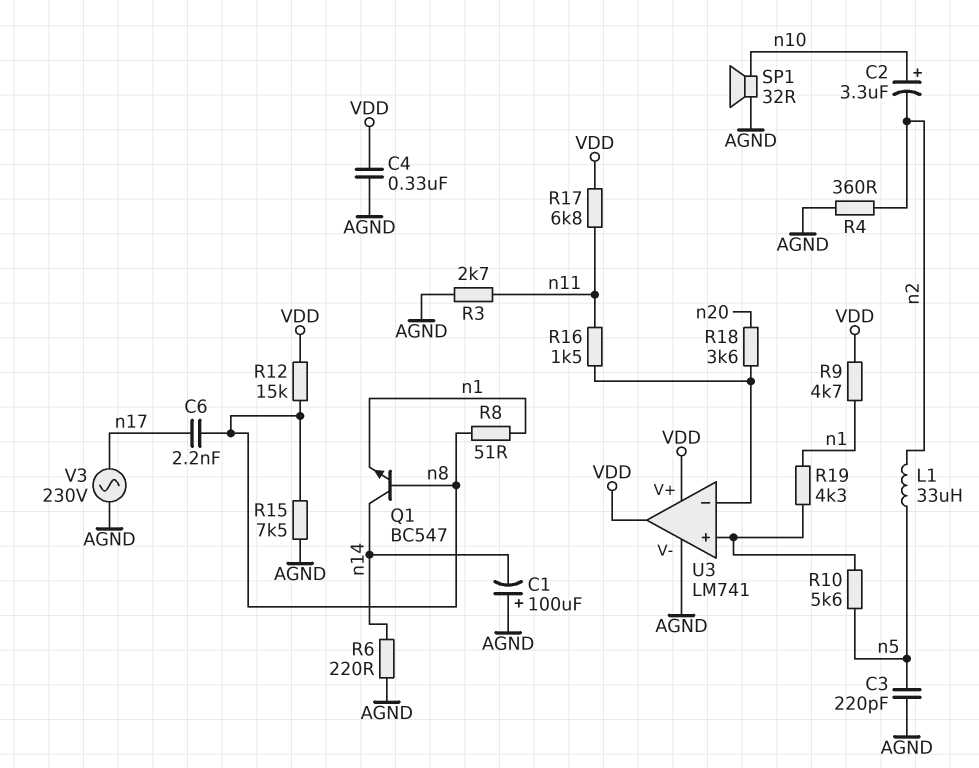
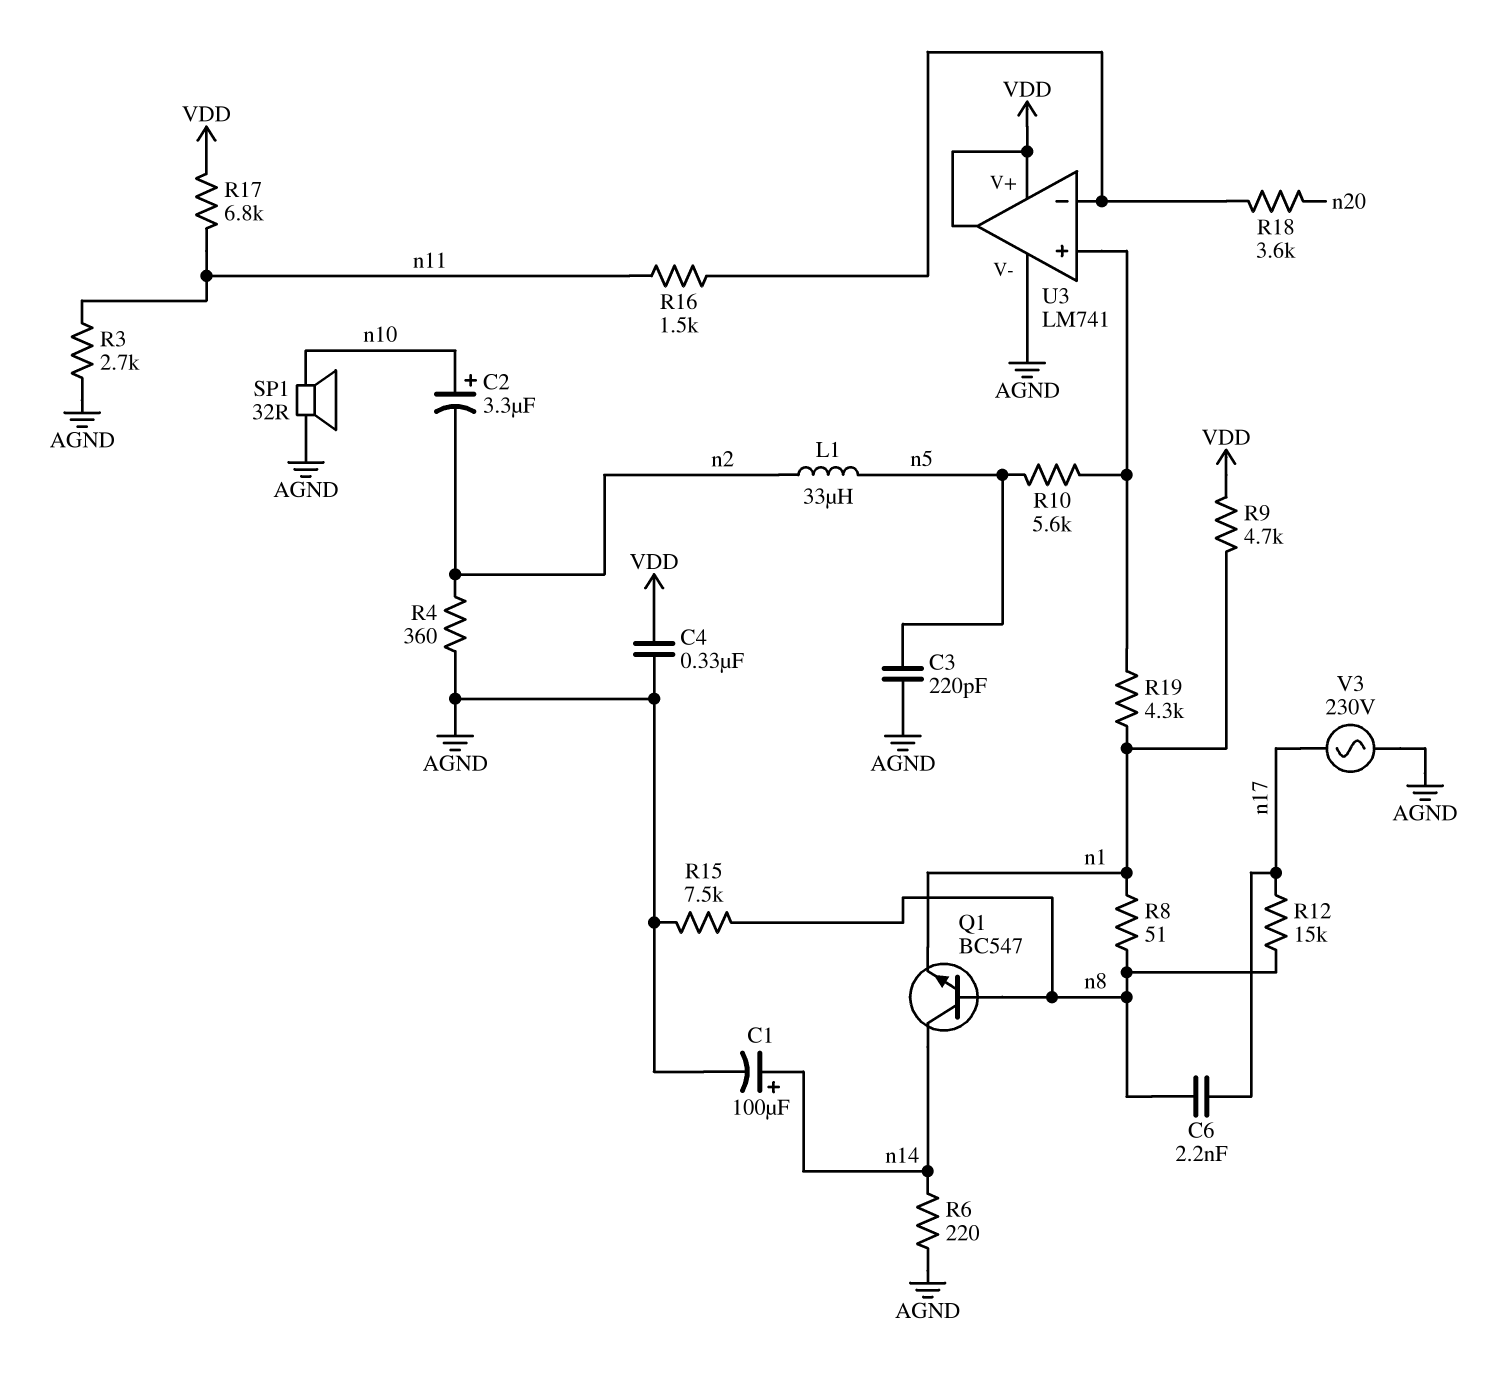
C1: 100uF (plus AGND, minus n14) -> 100uF (plus n14, minus AGND)
R12: 15k (VDD, n8) -> 15k (n8, n17)

